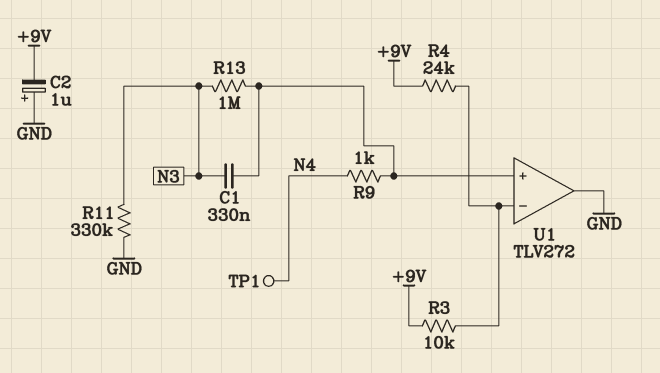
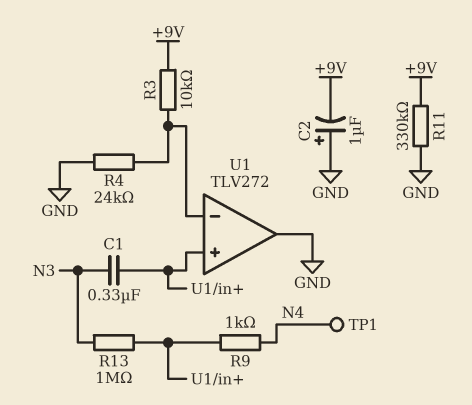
R4: 24k (+9V, U1/in-) -> 24k (GND, U1/in-)
R11: 330k (GND, N3) -> 330k (+9V, GND)

